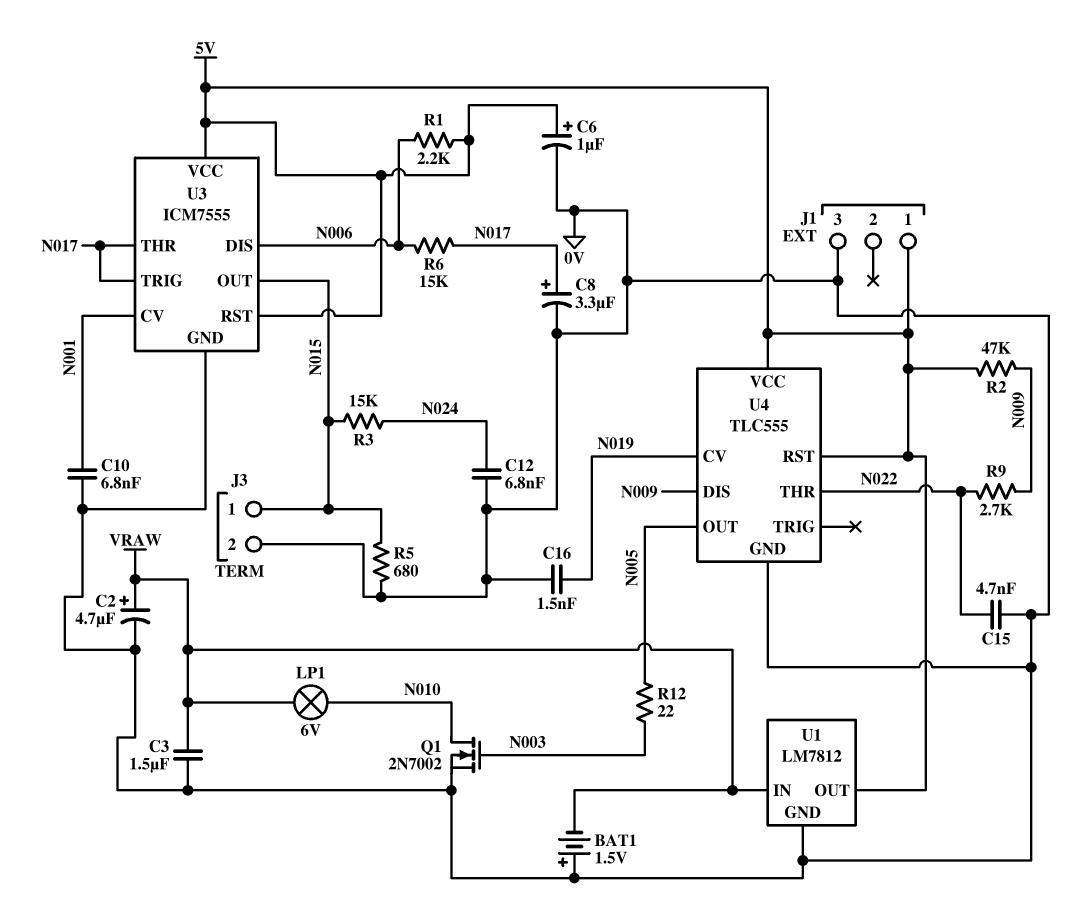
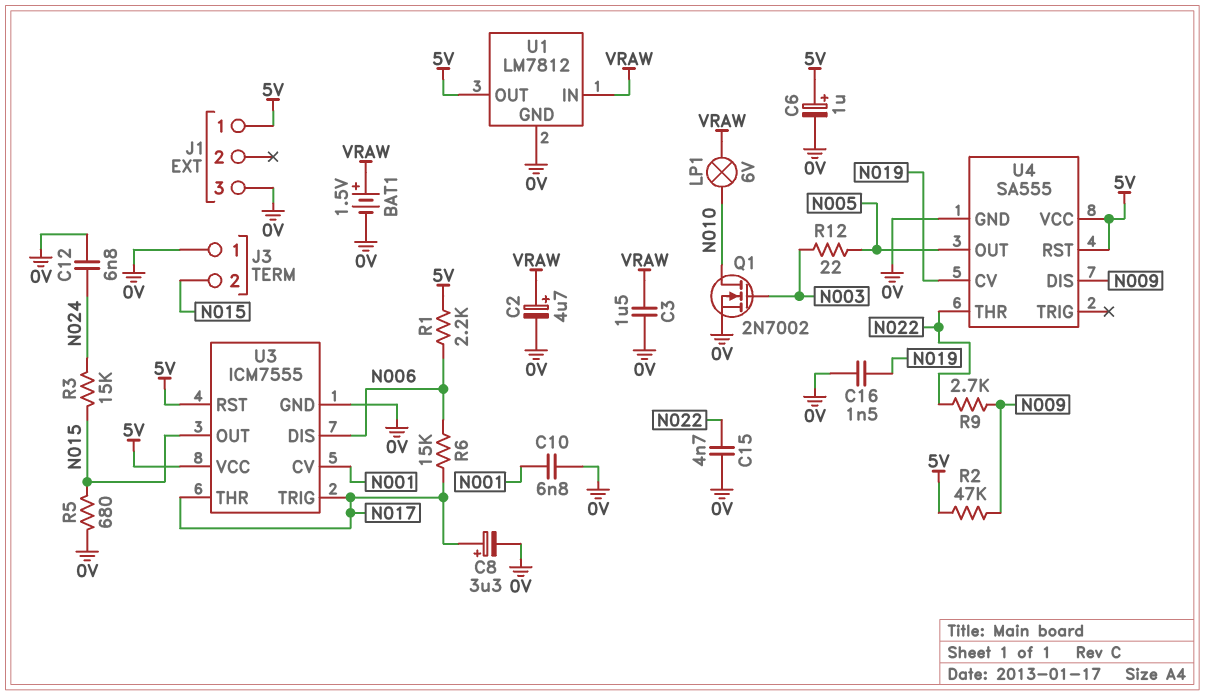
BAT1: 1.5V (plus 0V, minus VRAW) -> 1.5V (plus VRAW, minus 0V)
J3 pin 1: N015 -> 0V
J3 pin 2: 0V -> N015
U4: TLC555 -> SA555

